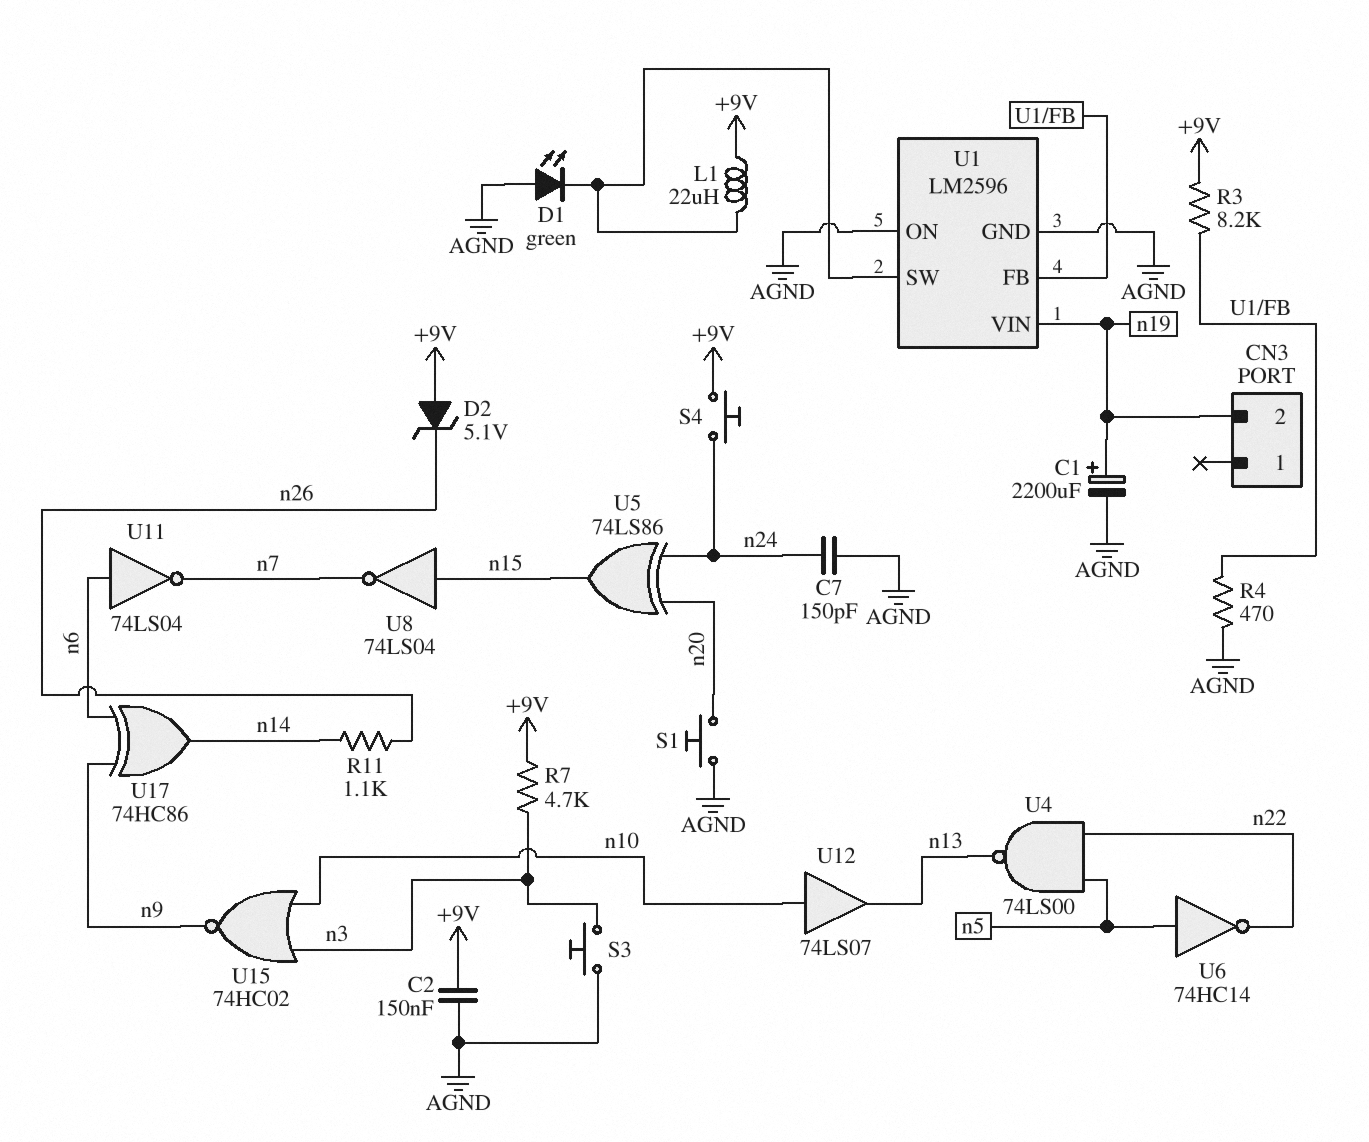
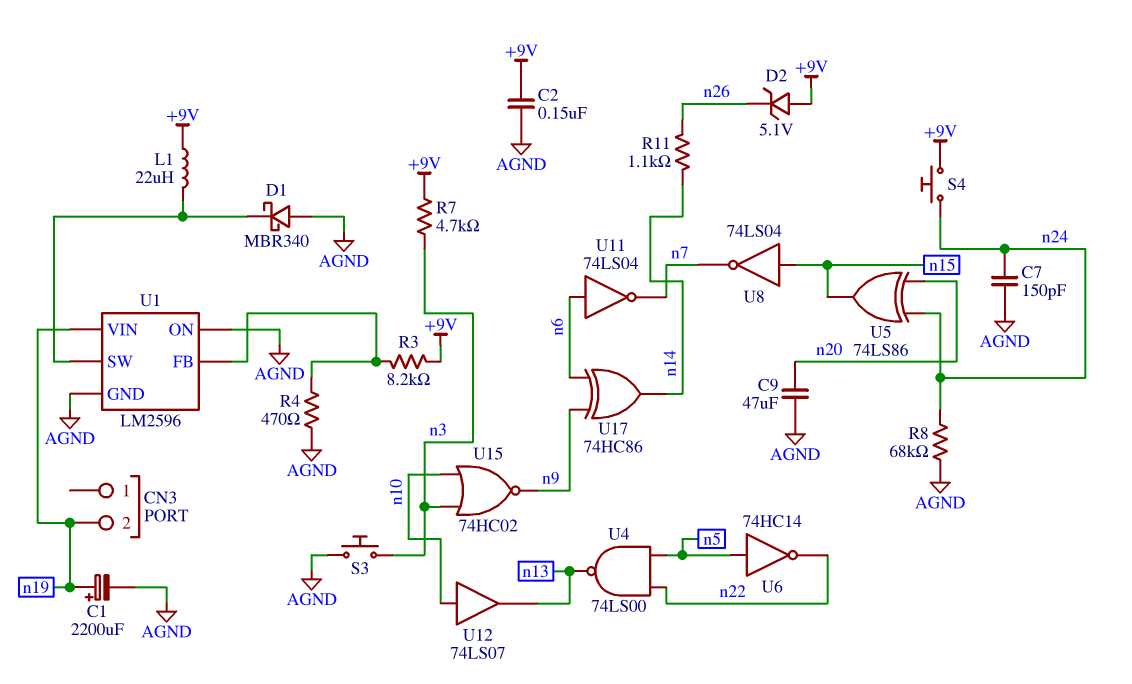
C9: none -> 47uF (AGND, n20)
D1: LED green (A AGND, K U1/SW) -> schottky MBR340 (A AGND, K U1/SW)
R8: none -> 68k (AGND, n24)
S1: button (AGND, n20) -> none

